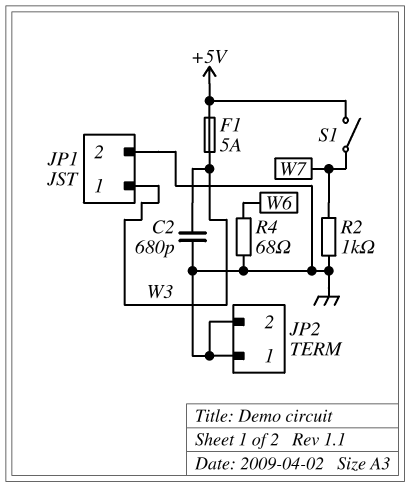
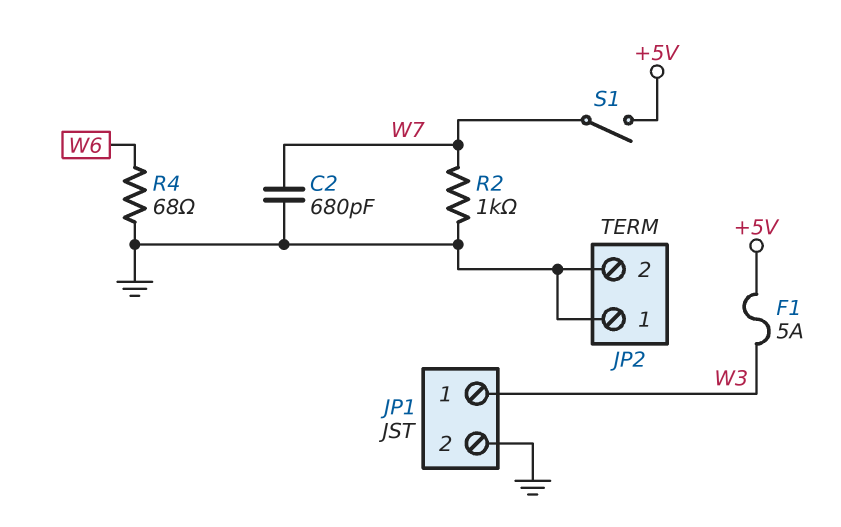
C2: 680pF (GND, W3) -> 680pF (GND, W7)

